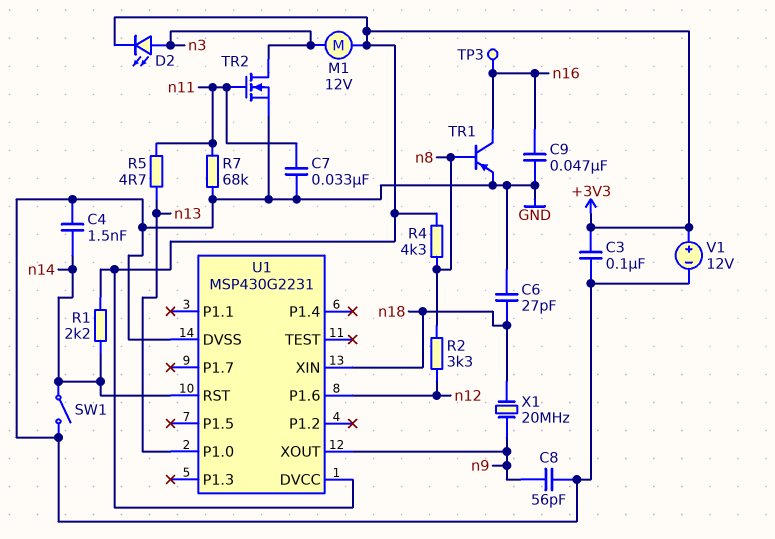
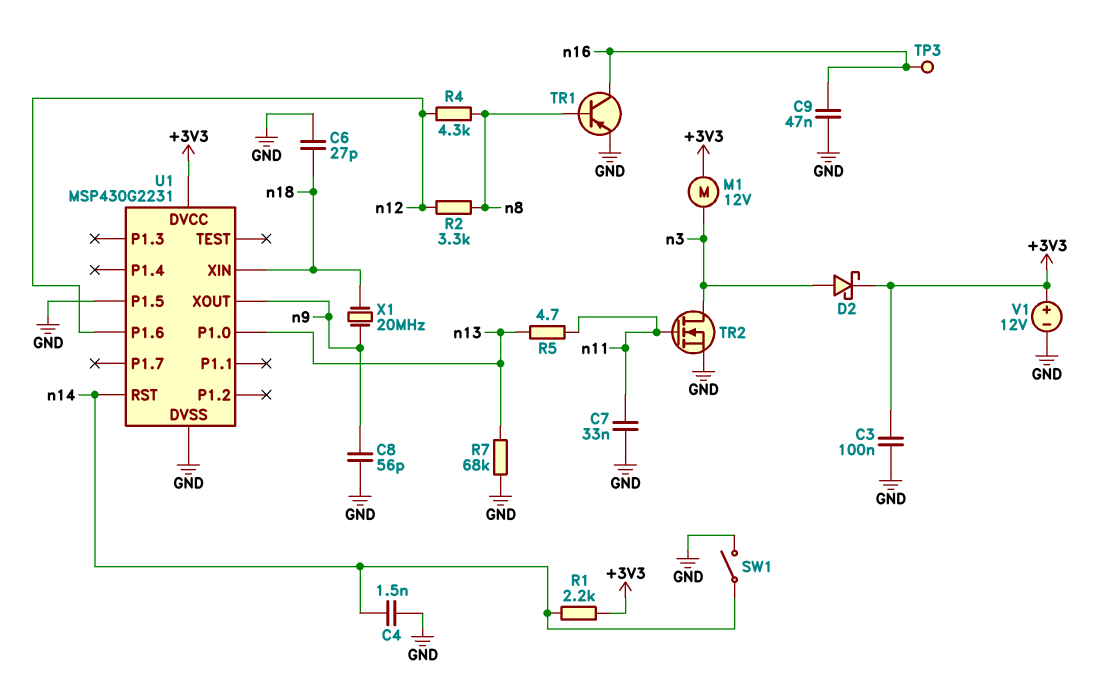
D2: LED (A n3, K +3V3) -> schottky (A n3, K +3V3)
R4: 4.3k (+3V3, n8) -> 4.3k (n8, n12)
R7: 68k (GND, n11) -> 68k (GND, n13)
U1 pin P1.5: none -> GND

